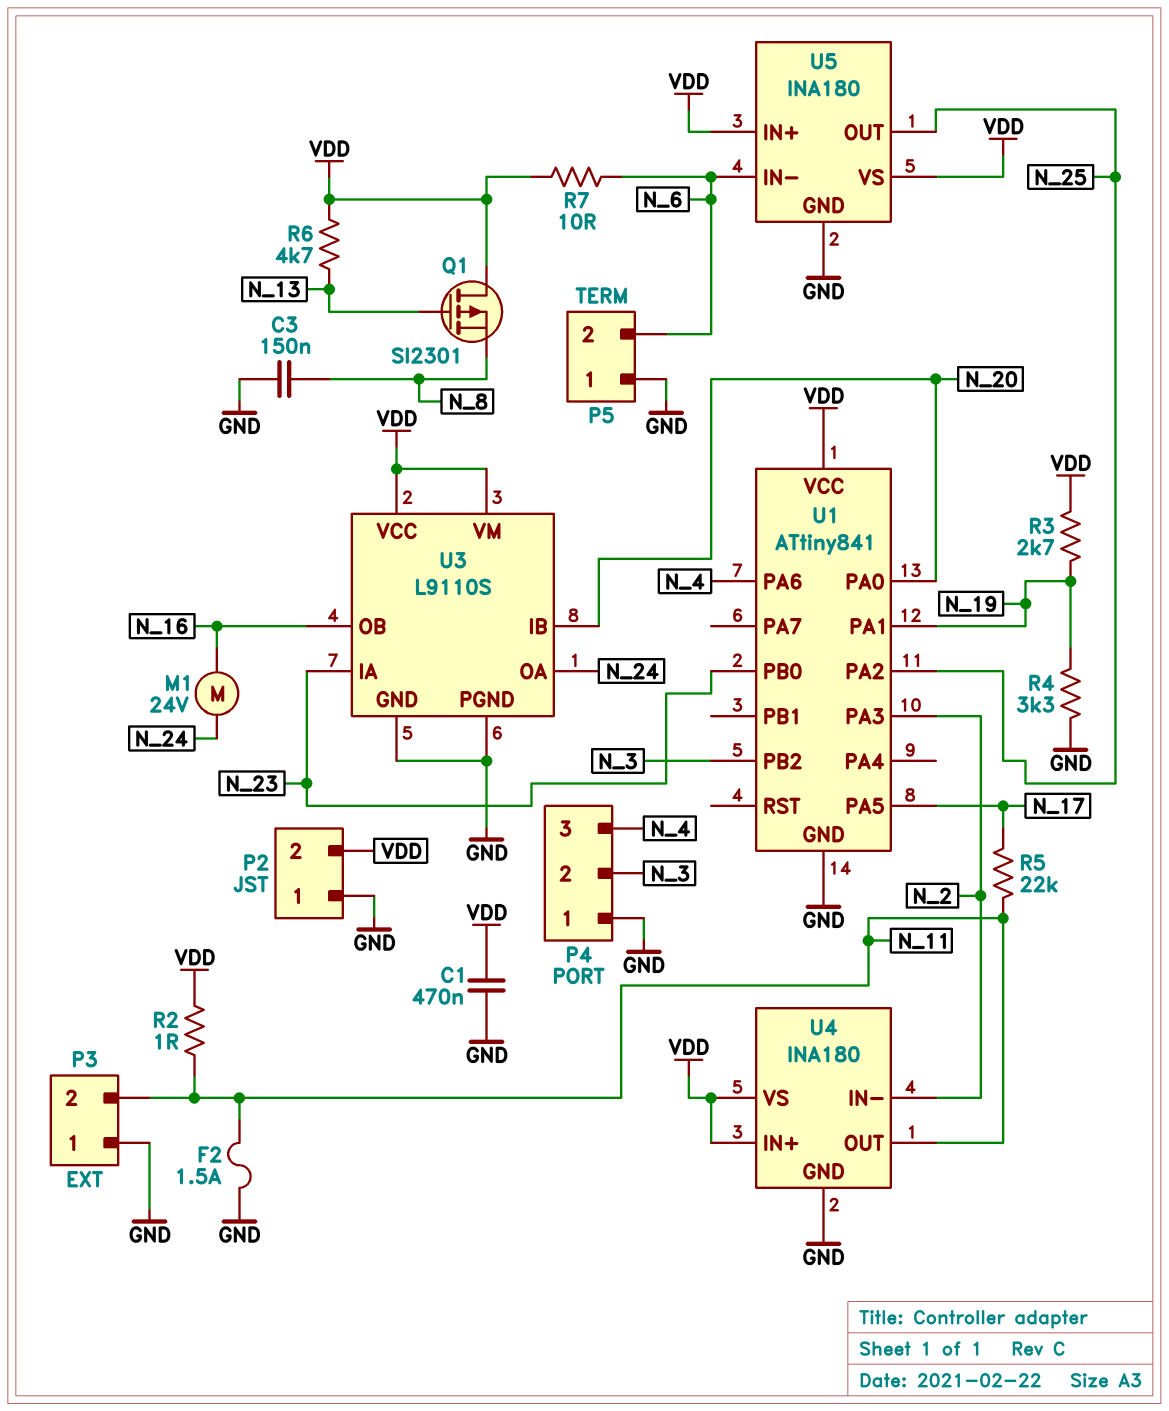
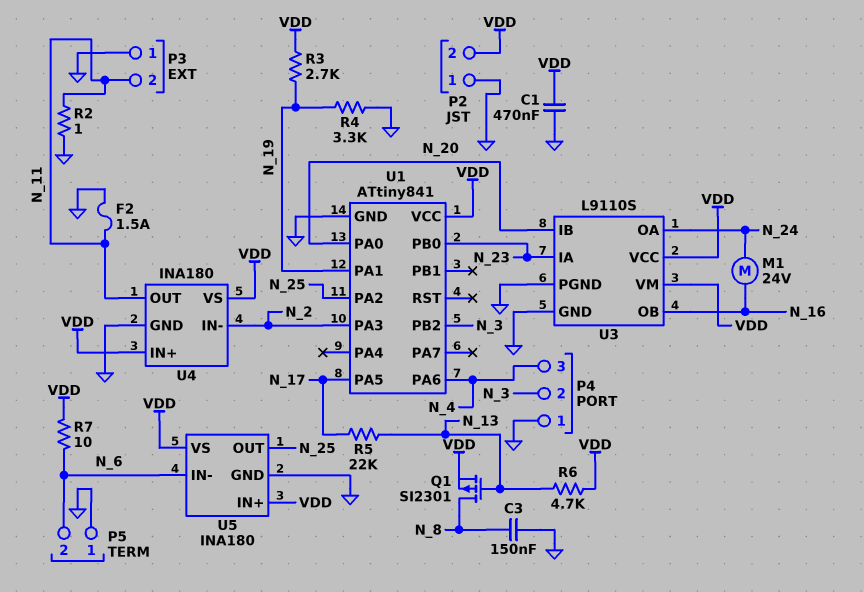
Q1: PMOS SI2301 (G N_13, D VDD, S N_8) -> PMOS SI2301 (G N_13, D N_8, S VDD)
R2: 1 (N_11, VDD) -> 1 (GND, N_11)
R5: 22k (N_11, N_17) -> 22k (N_13, N_17)

